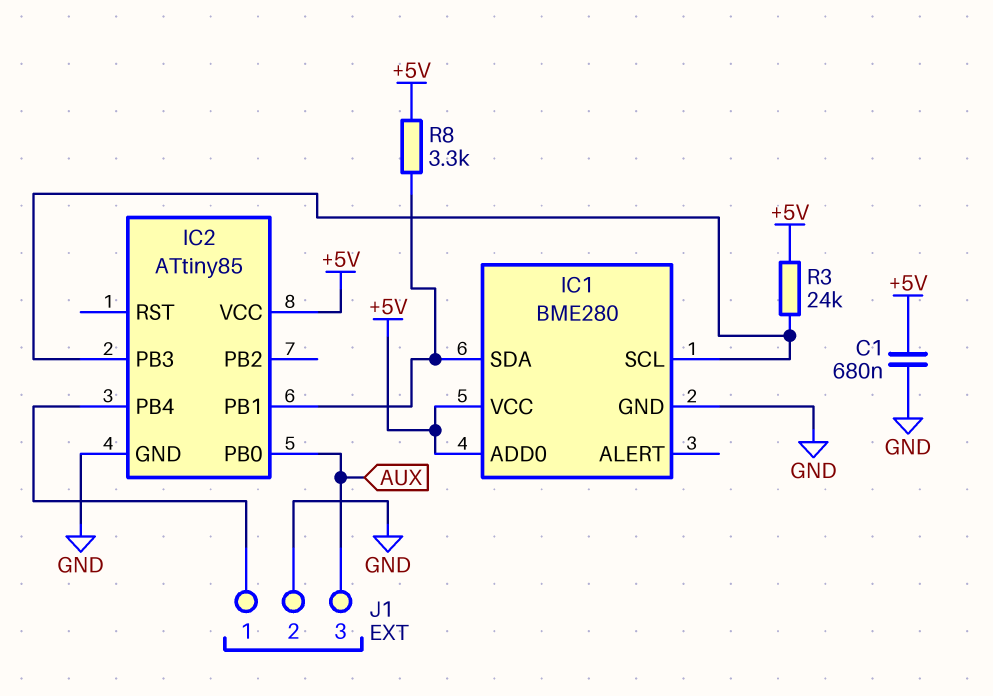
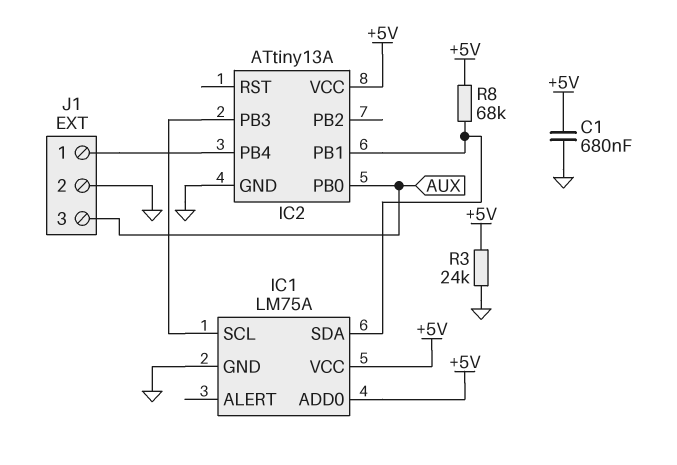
IC1: BME280 -> LM75A
IC2: ATtiny85 -> ATtiny13A
R3: 24k (+5V, IC1/SCL) -> 24k (+5V, GND)
R8: 3.3k (+5V, IC1/SDA) -> 68k (+5V, IC1/SDA)

